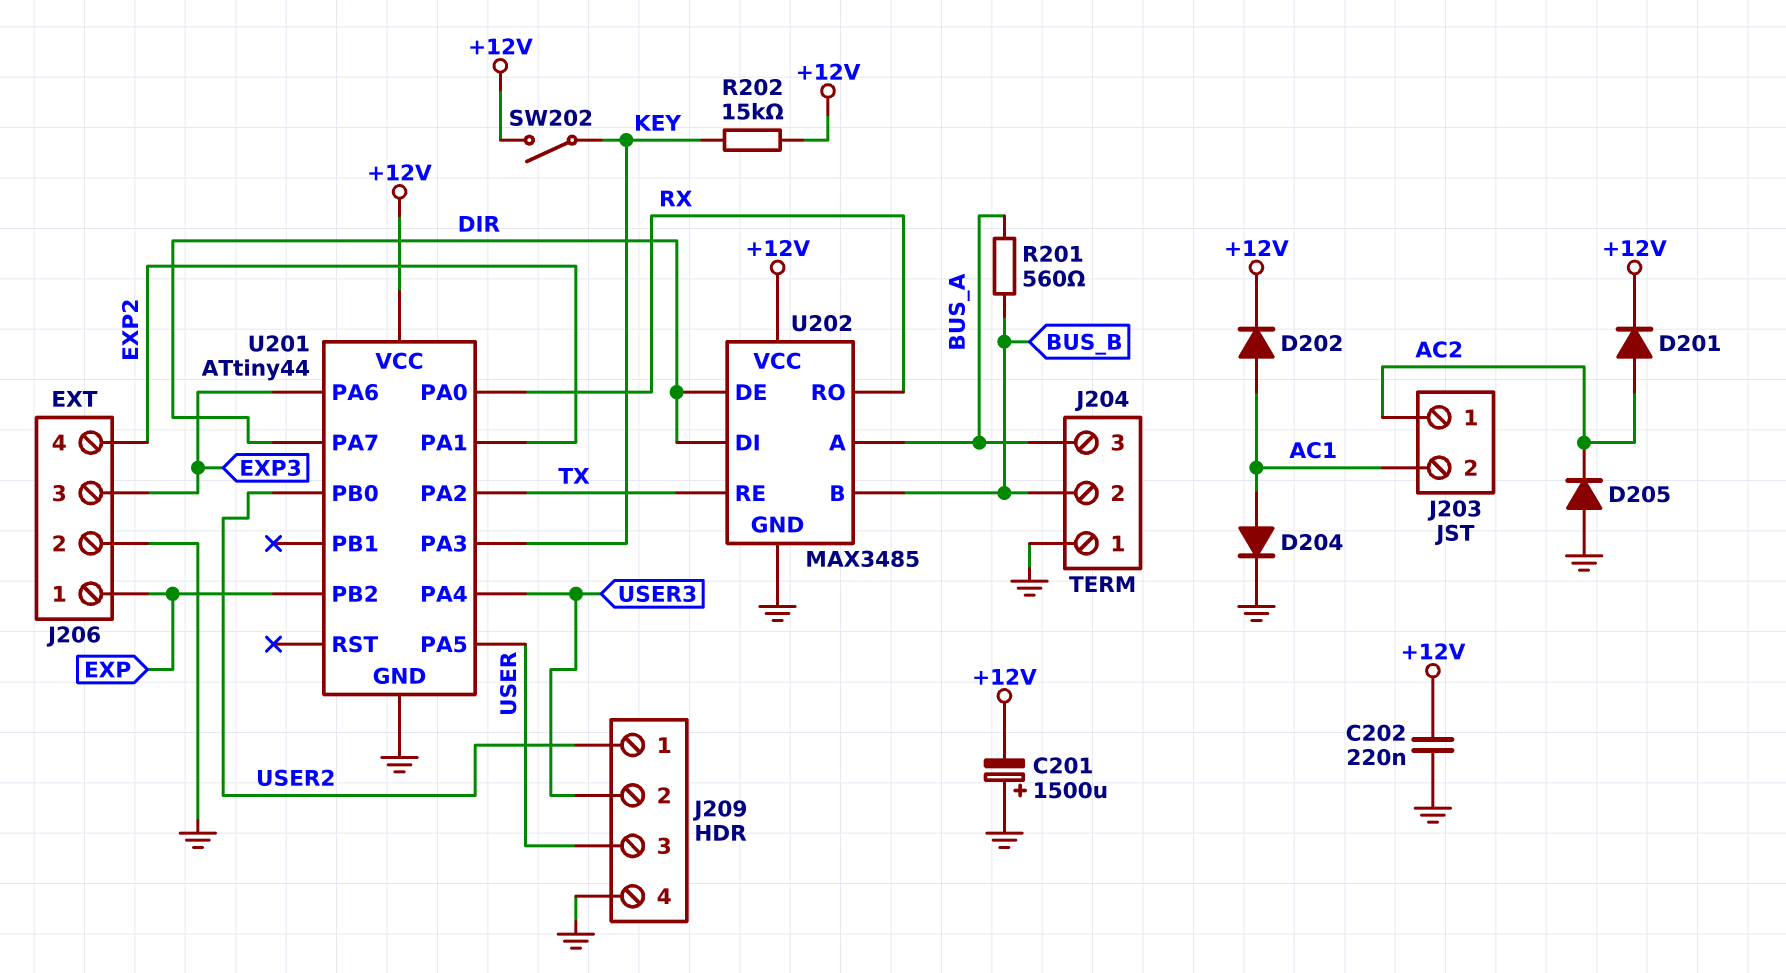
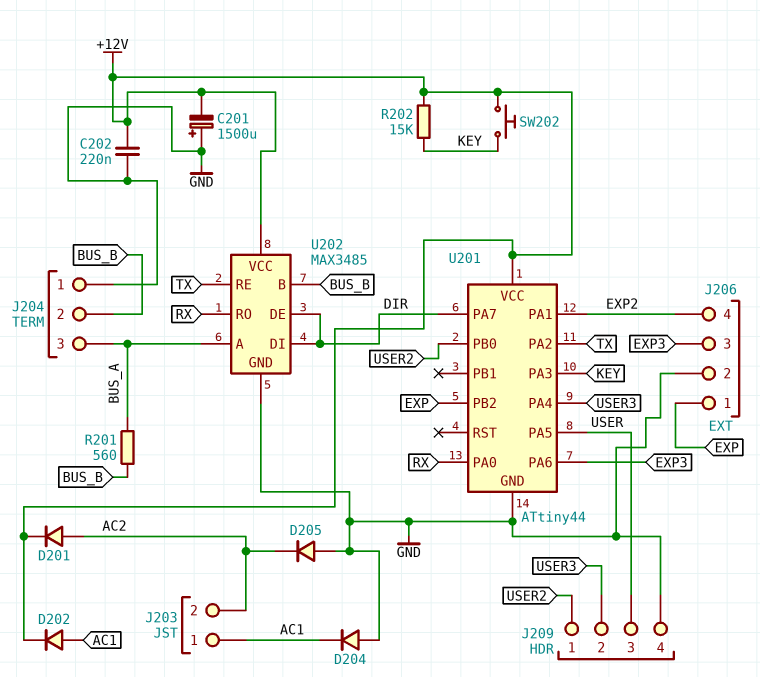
D204: diode (A AC1, K GND) -> diode (A GND, K AC1)
J203 pin 1: AC2 -> AC1
J203 pin 2: AC1 -> AC2
SW202: switch (+12V, KEY) -> button (+12V, KEY)

